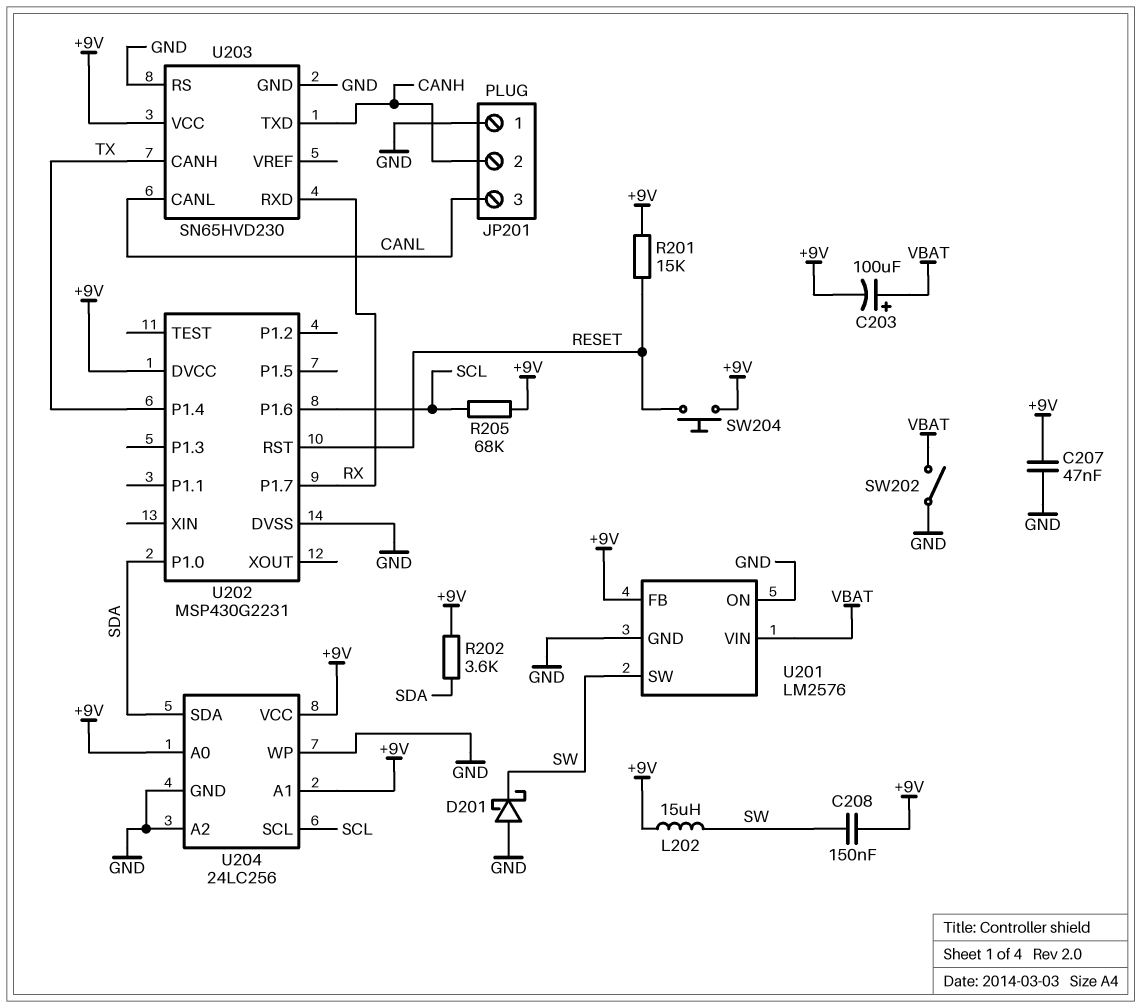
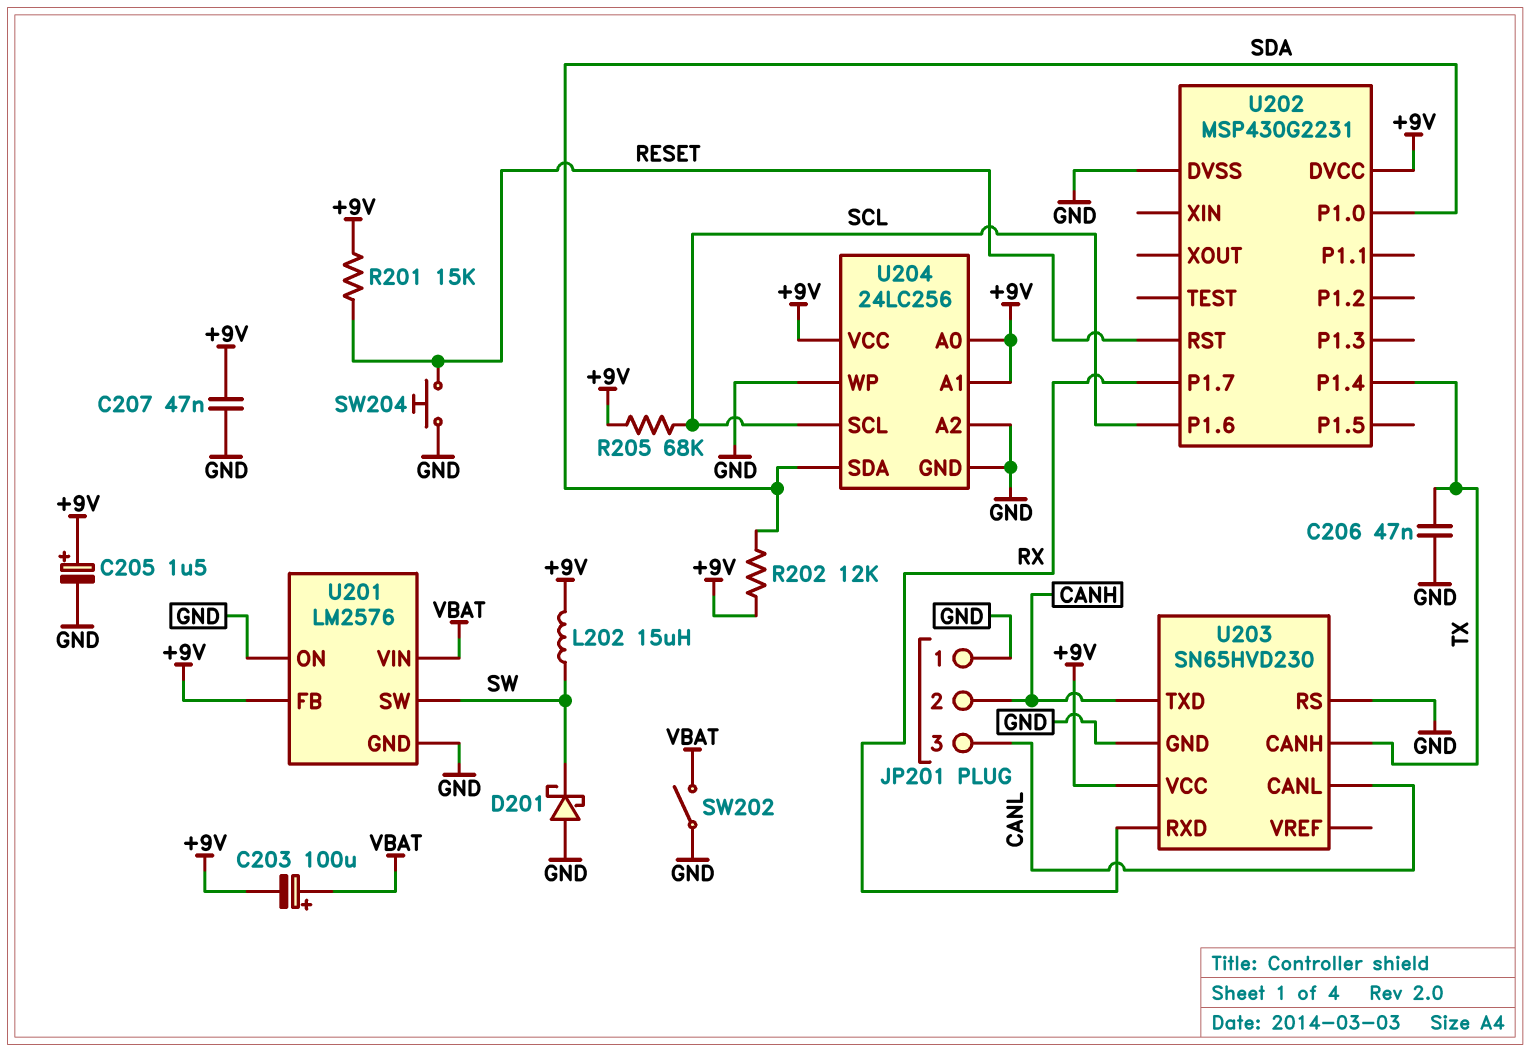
C205: none -> 1.5uF (plus +9V, minus GND)
C206: none -> 47nF (GND, TX)
C208: 150nF (+9V, SW) -> none
R202: 3.6k (+9V, SDA) -> 12k (+9V, SDA)
SW204: button (+9V, RESET) -> button (GND, RESET)

